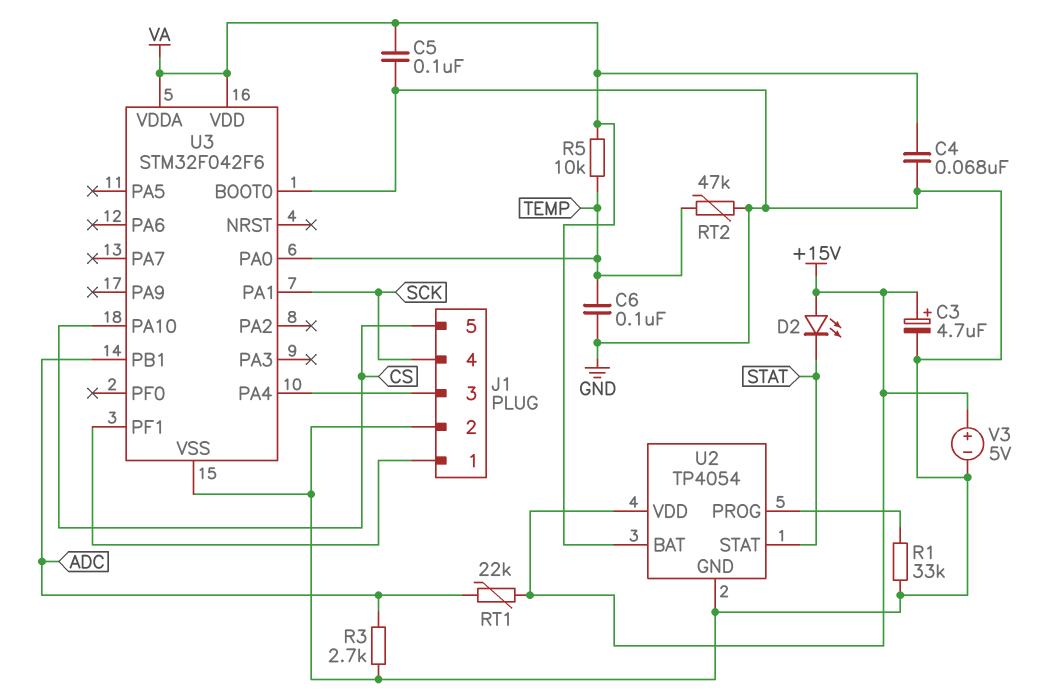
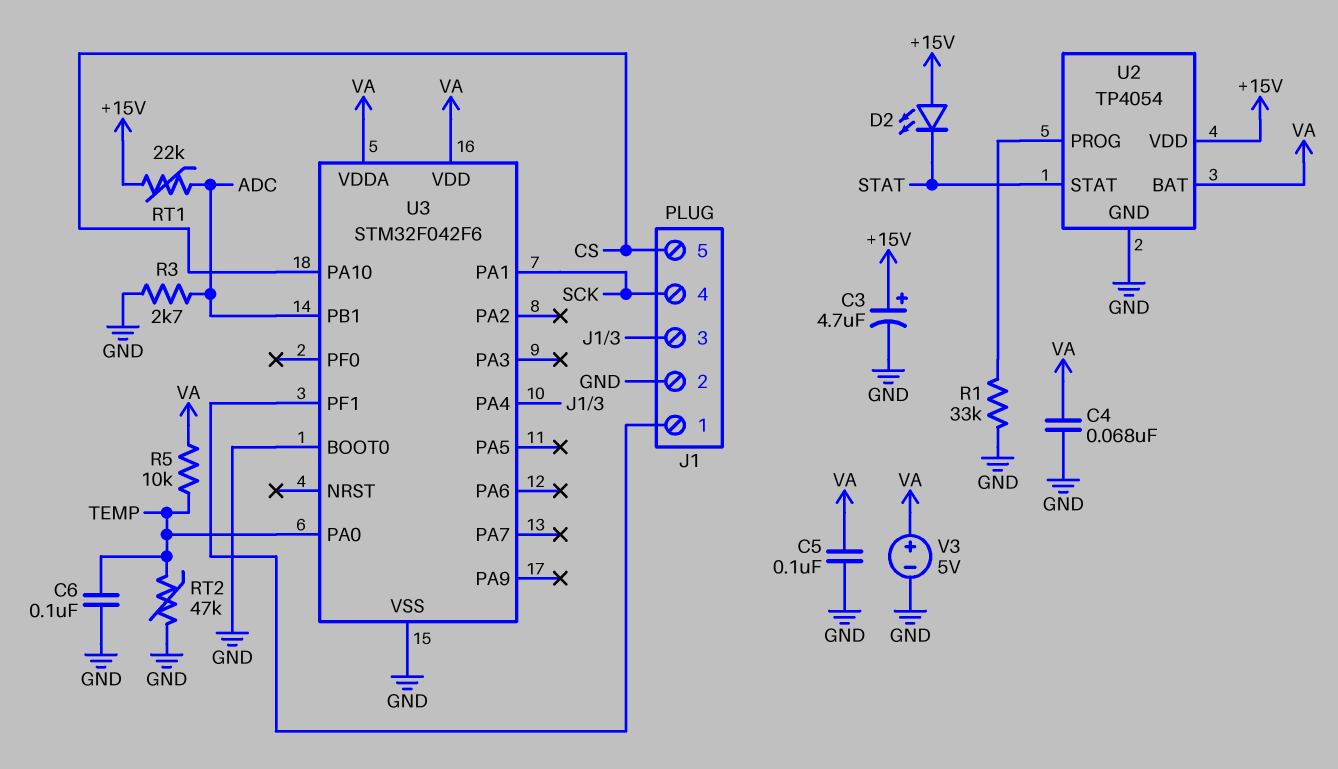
V3: 5V (plus +15V, minus GND) -> 5V (plus VA, minus GND)

